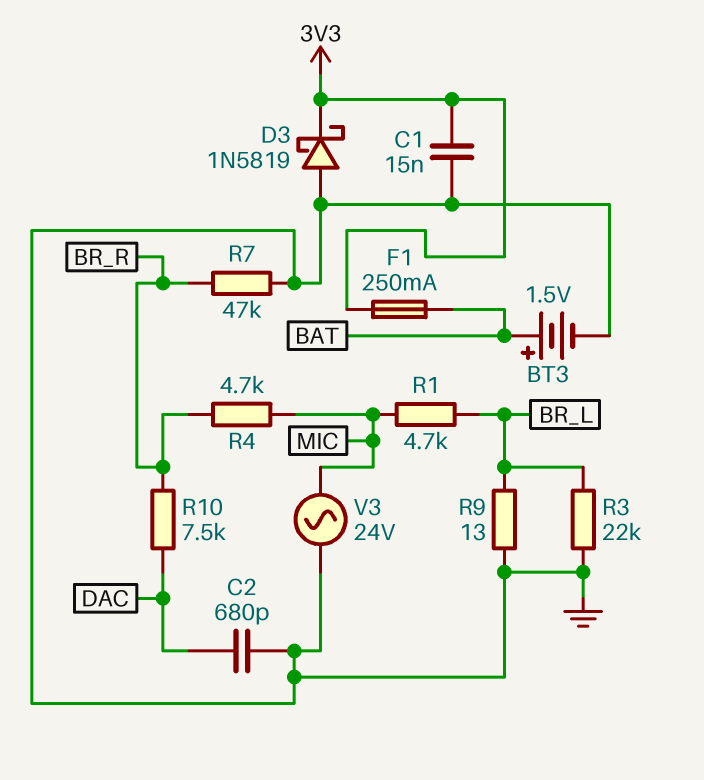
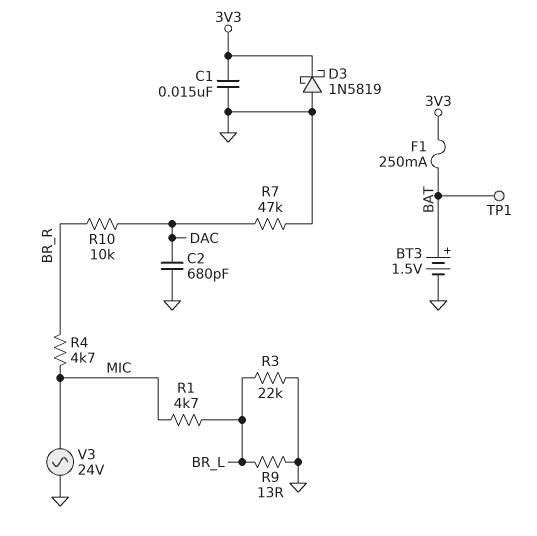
R7: 47k (BR_R, GND) -> 47k (DAC, GND)
R10: 7.5k (BR_R, DAC) -> 10k (BR_R, DAC)
TP1: none -> test point (BAT)

